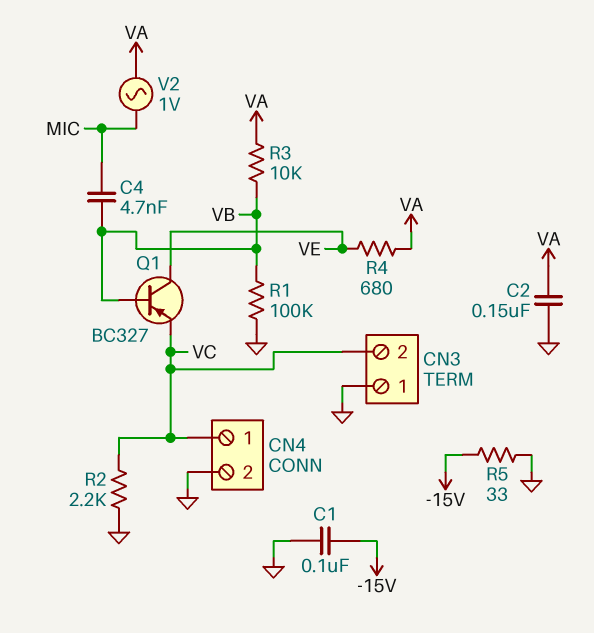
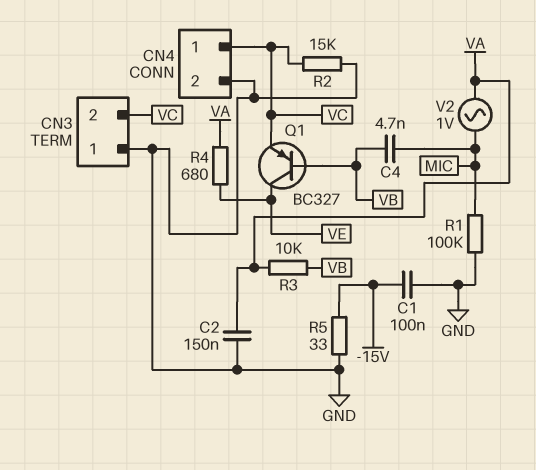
R1: 100k (GND, VB) -> 100k (GND, MIC)
R2: 2.2k (GND, VC) -> 15k (GND, VC)

